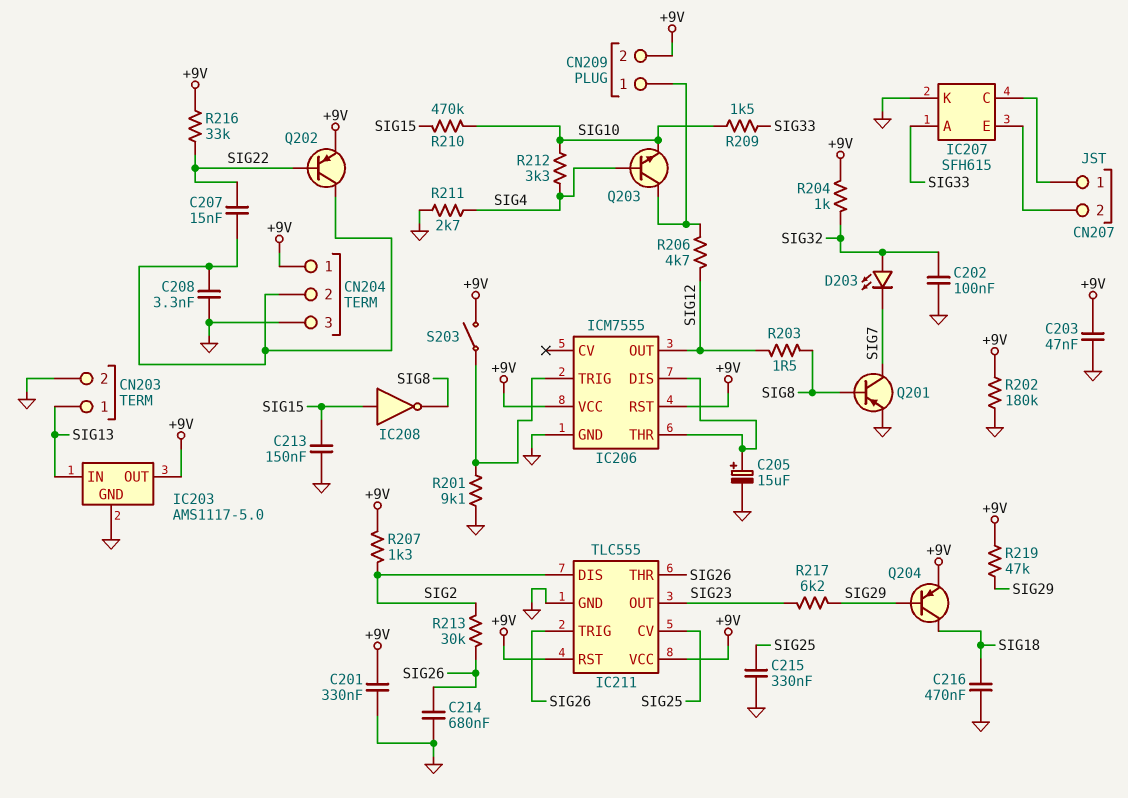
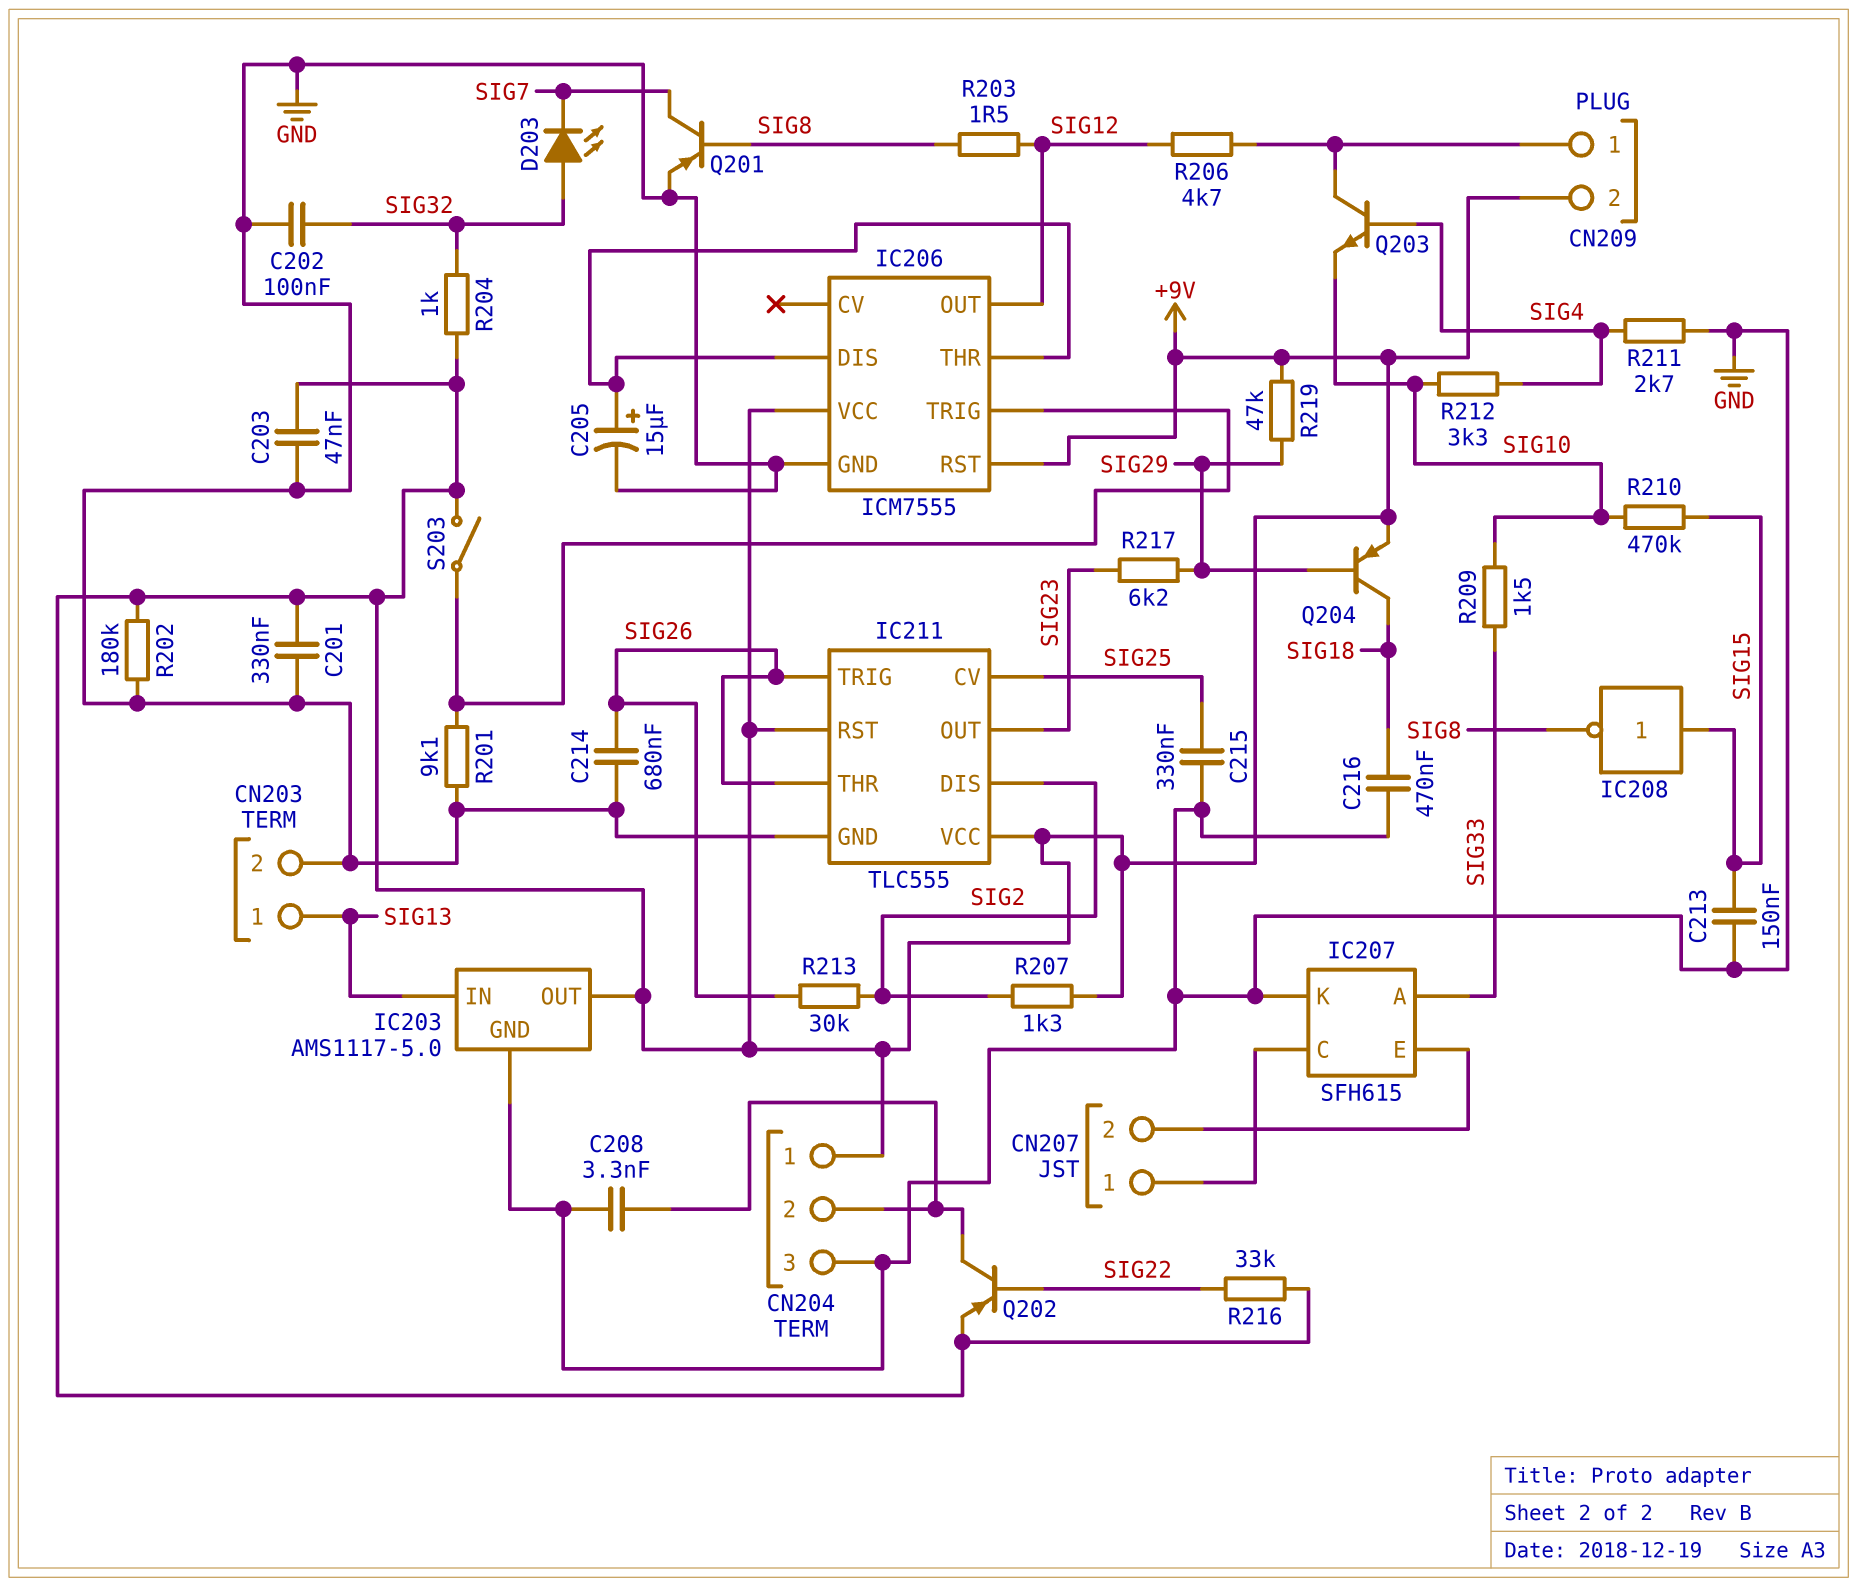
C207: 15nF (CN204/2, SIG22) -> none

